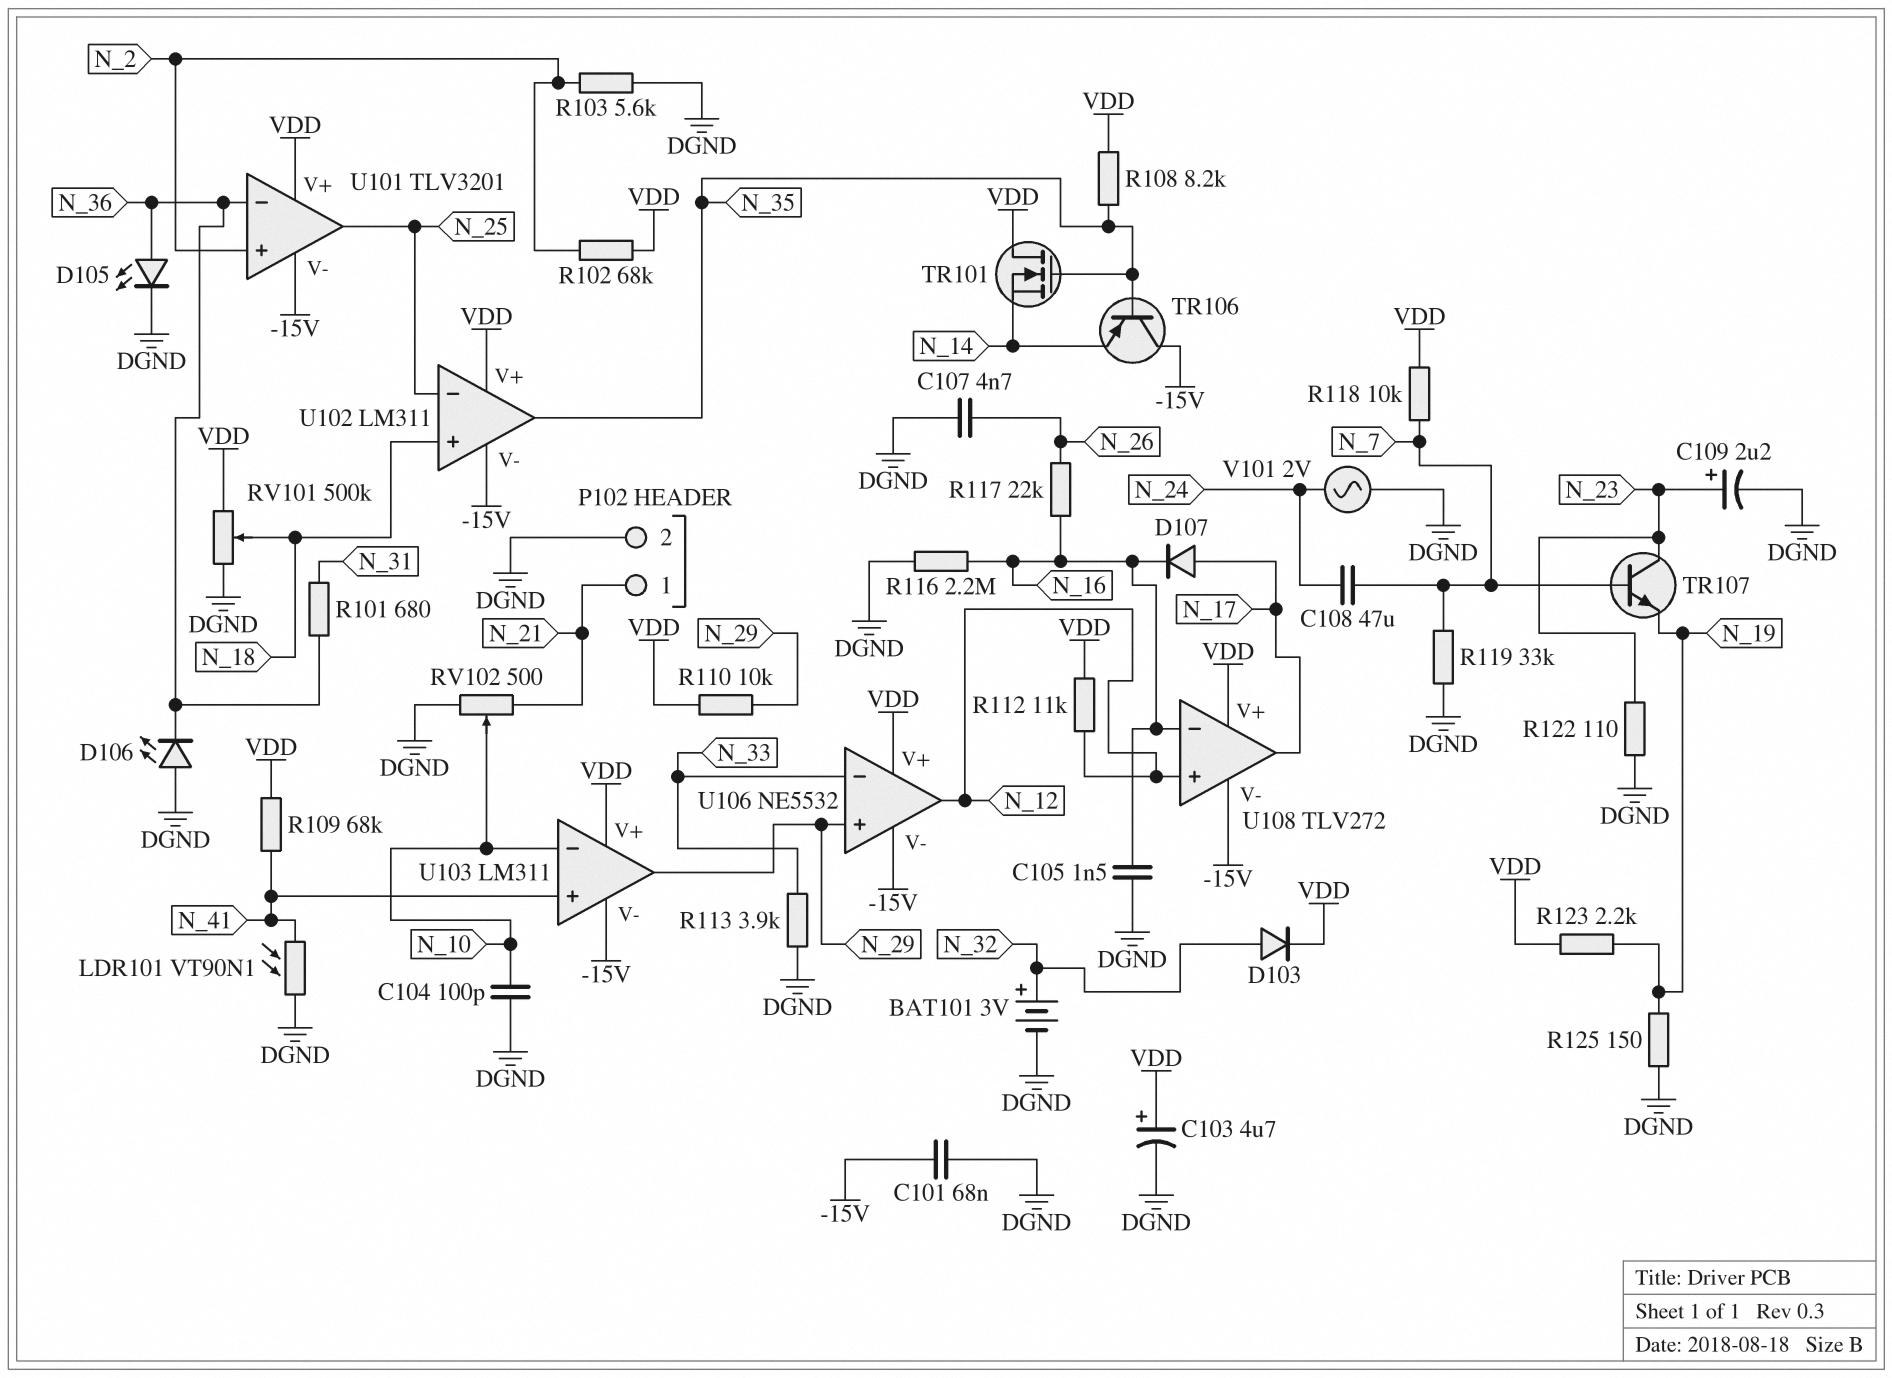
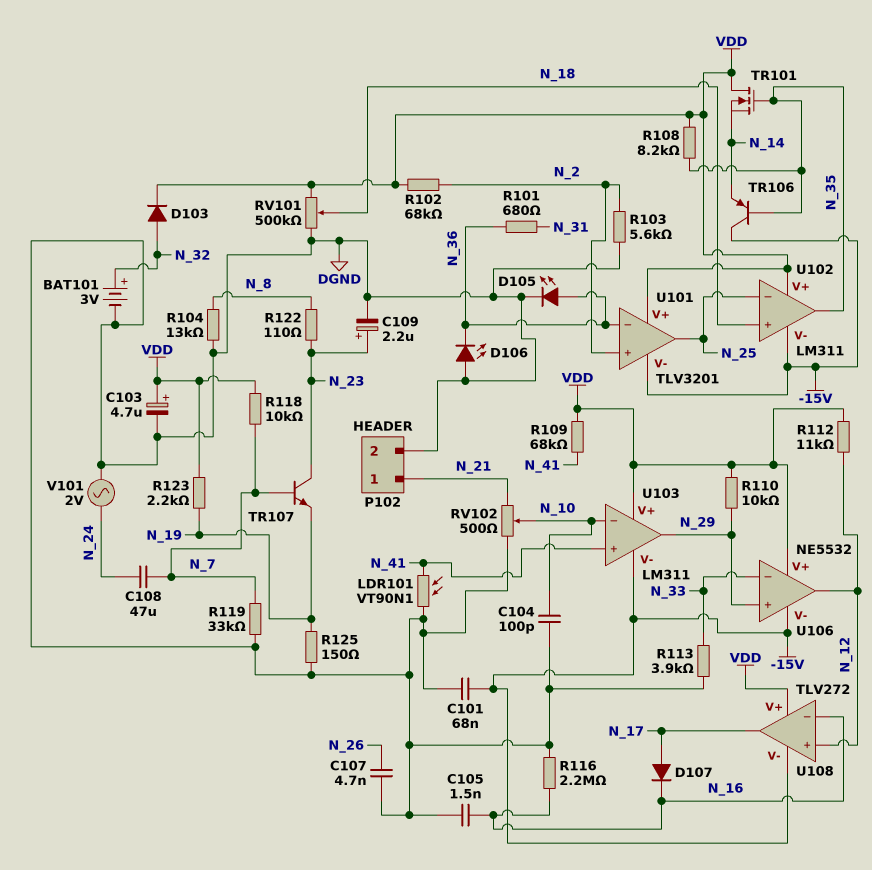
R104: none -> 13k (DGND, N_8)
R117: 22k (N_16, N_26) -> none
R122: 110 (DGND, N_23) -> 110 (N_8, N_23)

